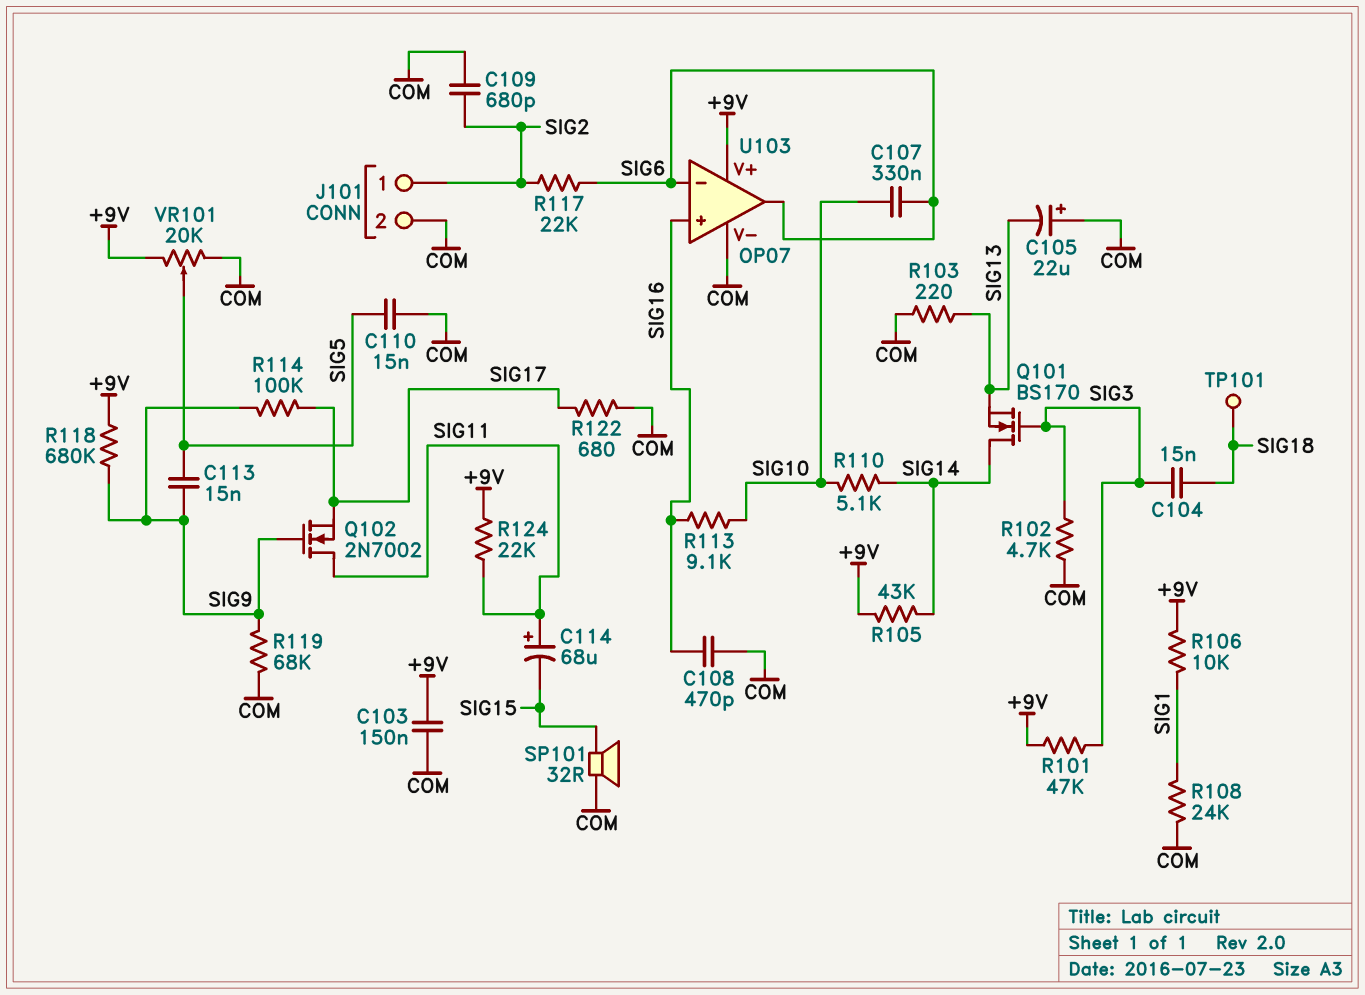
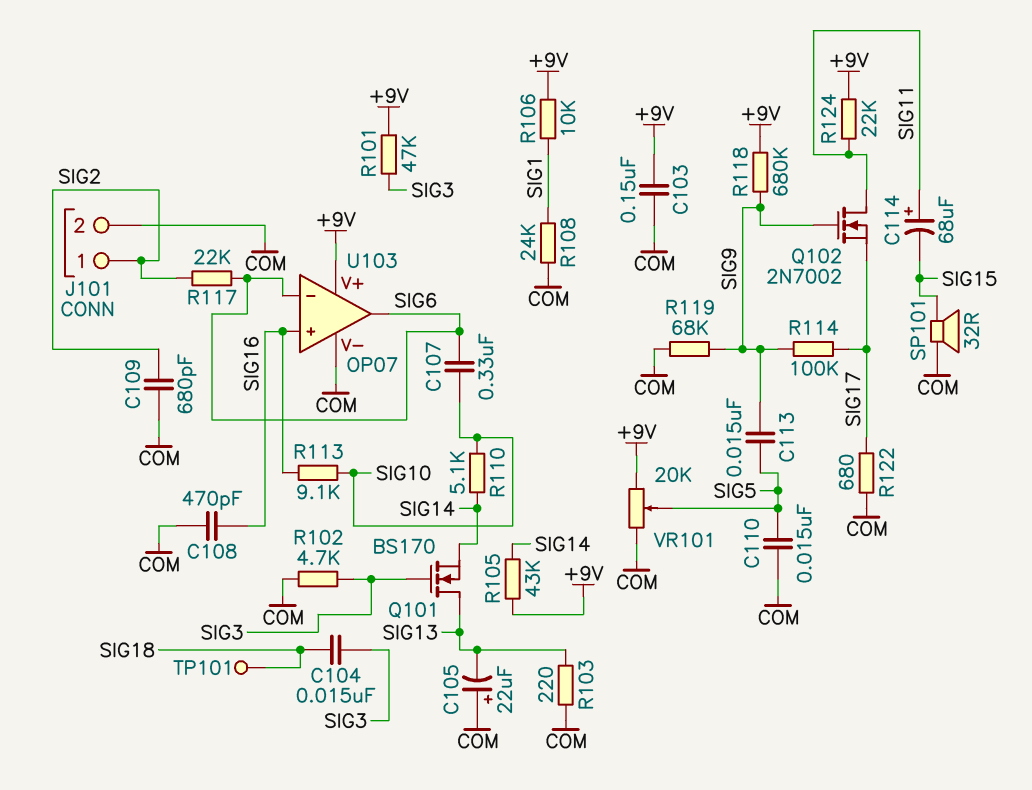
Q101: NMOS BS170 (G SIG3, D SIG14, S SIG13) -> NMOS BS170 (G SIG3, D SIG13, S SIG14)

